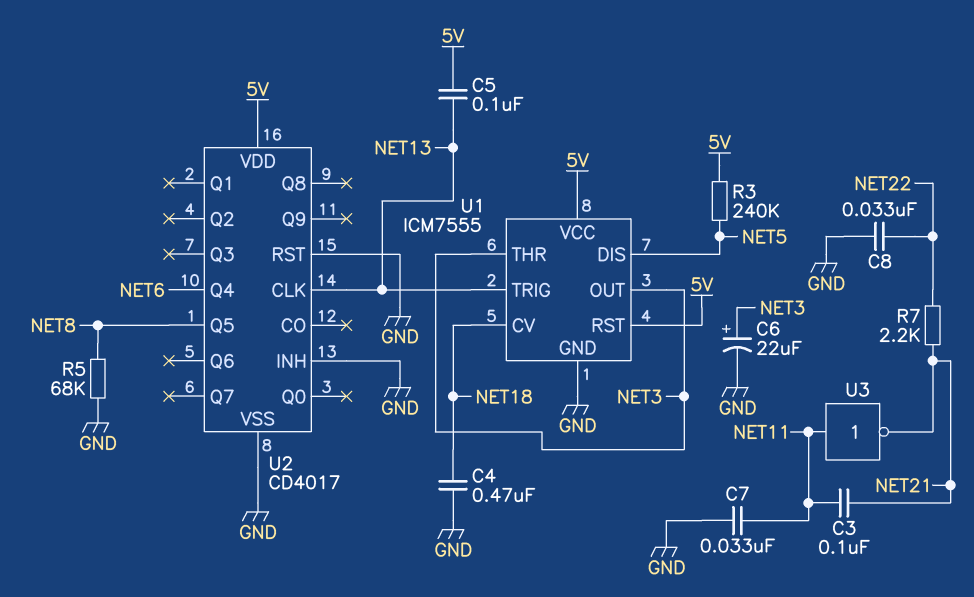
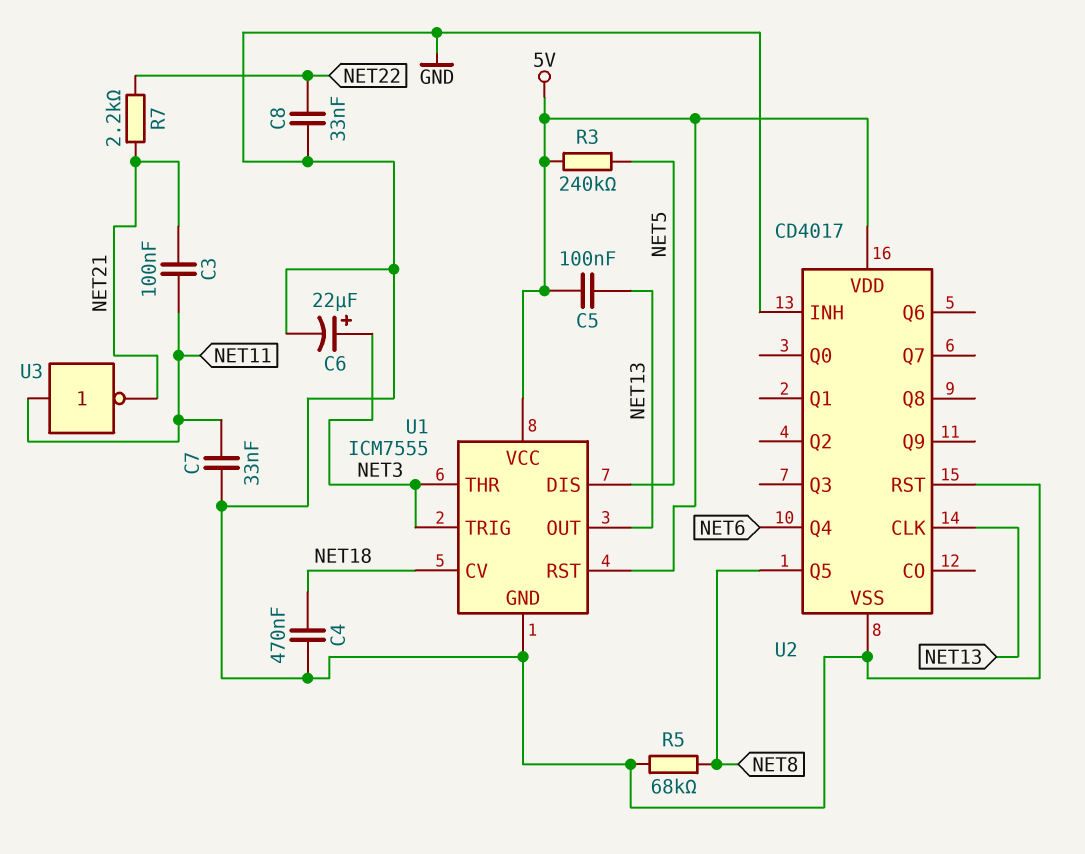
U1 pin OUT: NET3 -> NET13
U1 pin TRIG: NET13 -> NET3

